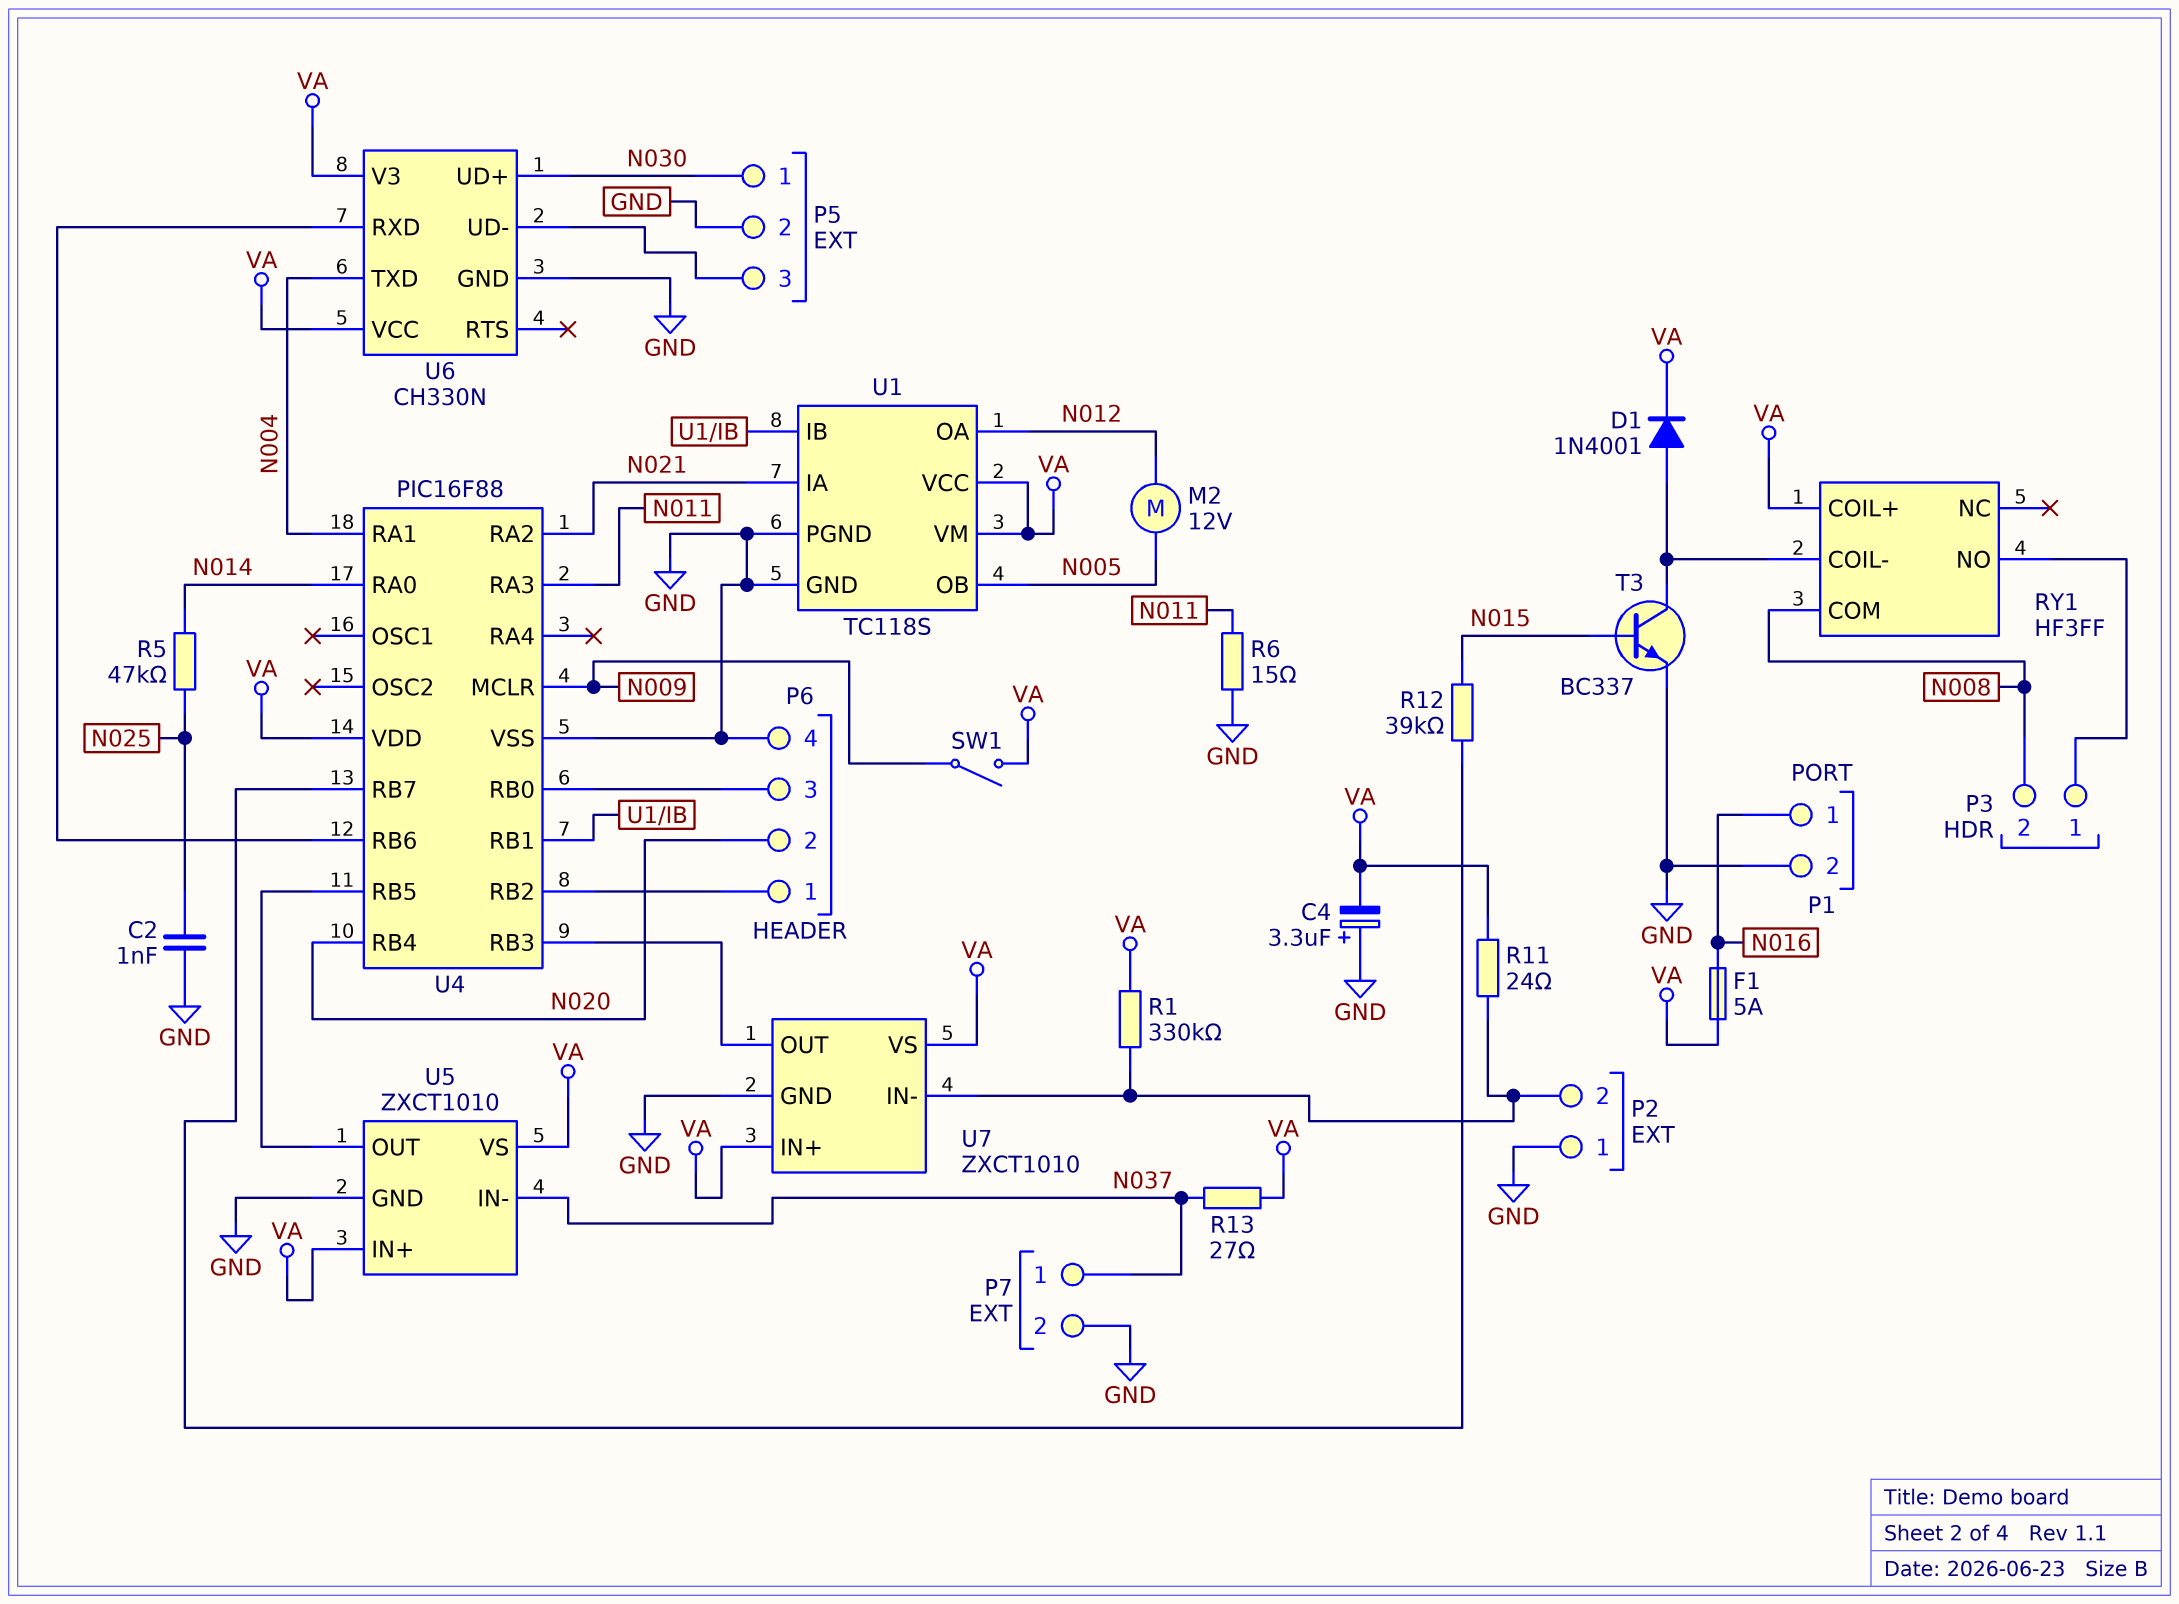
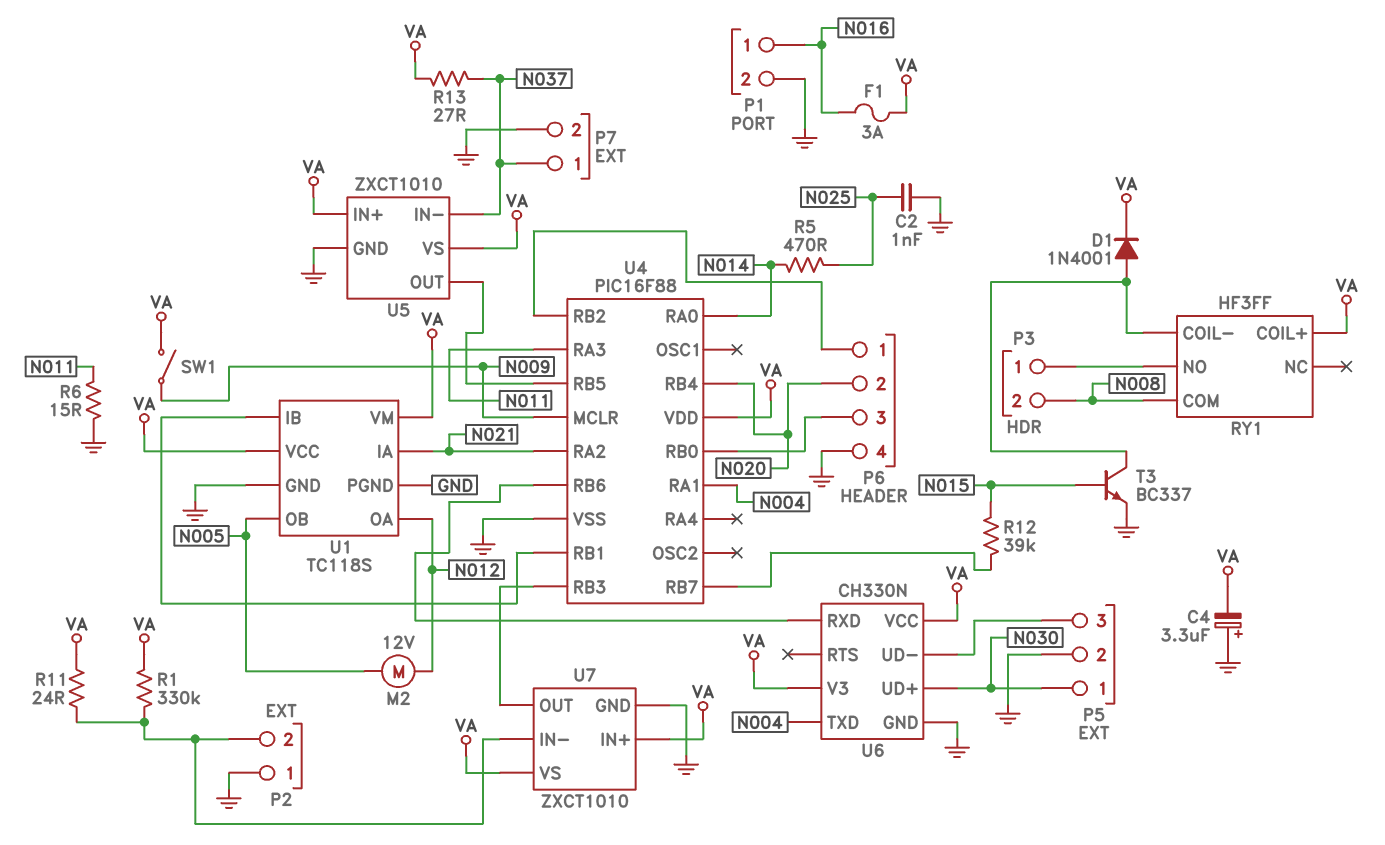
F1: 5A (N016, VA) -> 3A (N016, VA)
R5: 47k (N014, N025) -> 470 (N014, N025)

